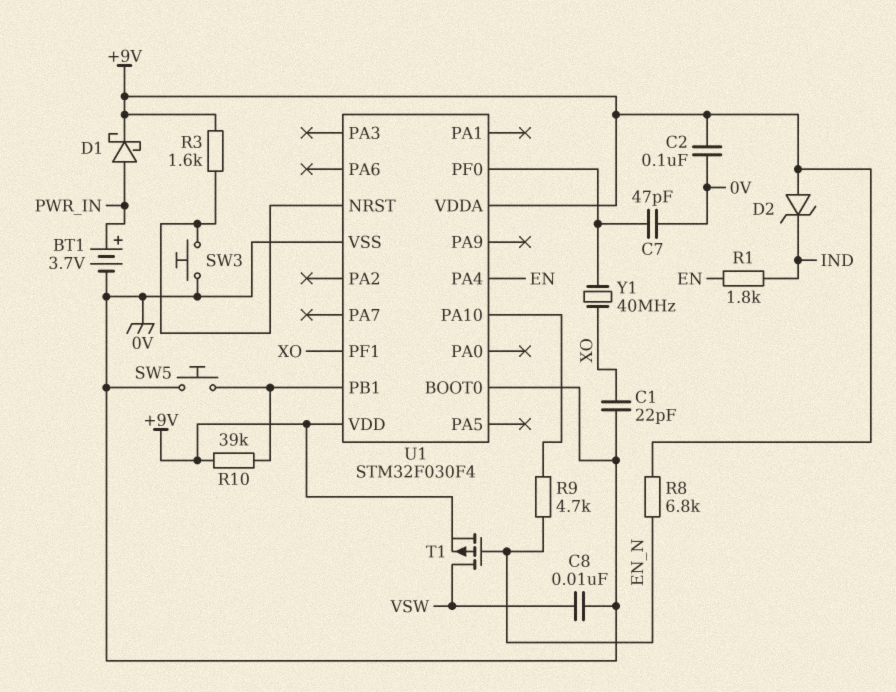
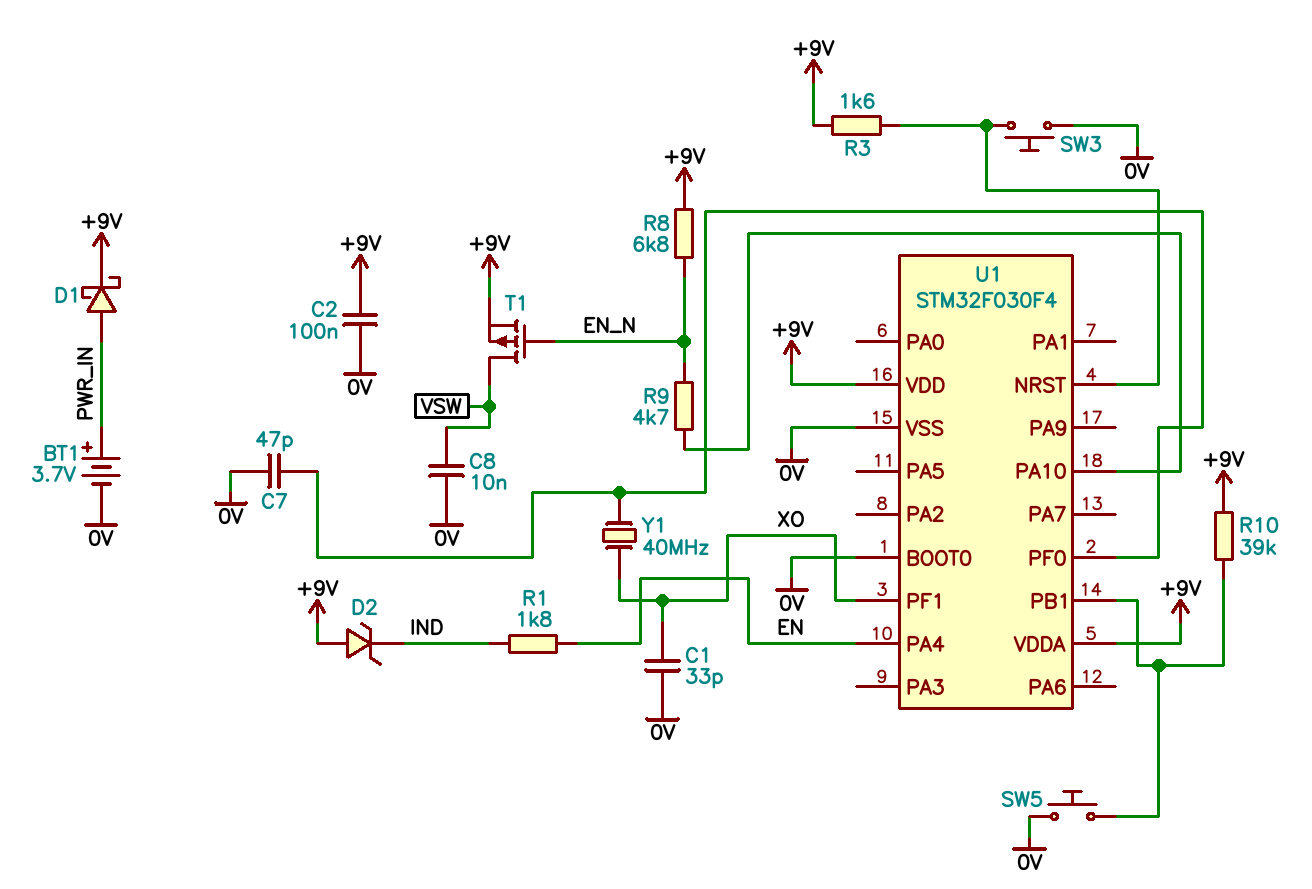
C1: 22pF (0V, XO) -> 33pF (0V, XO)

